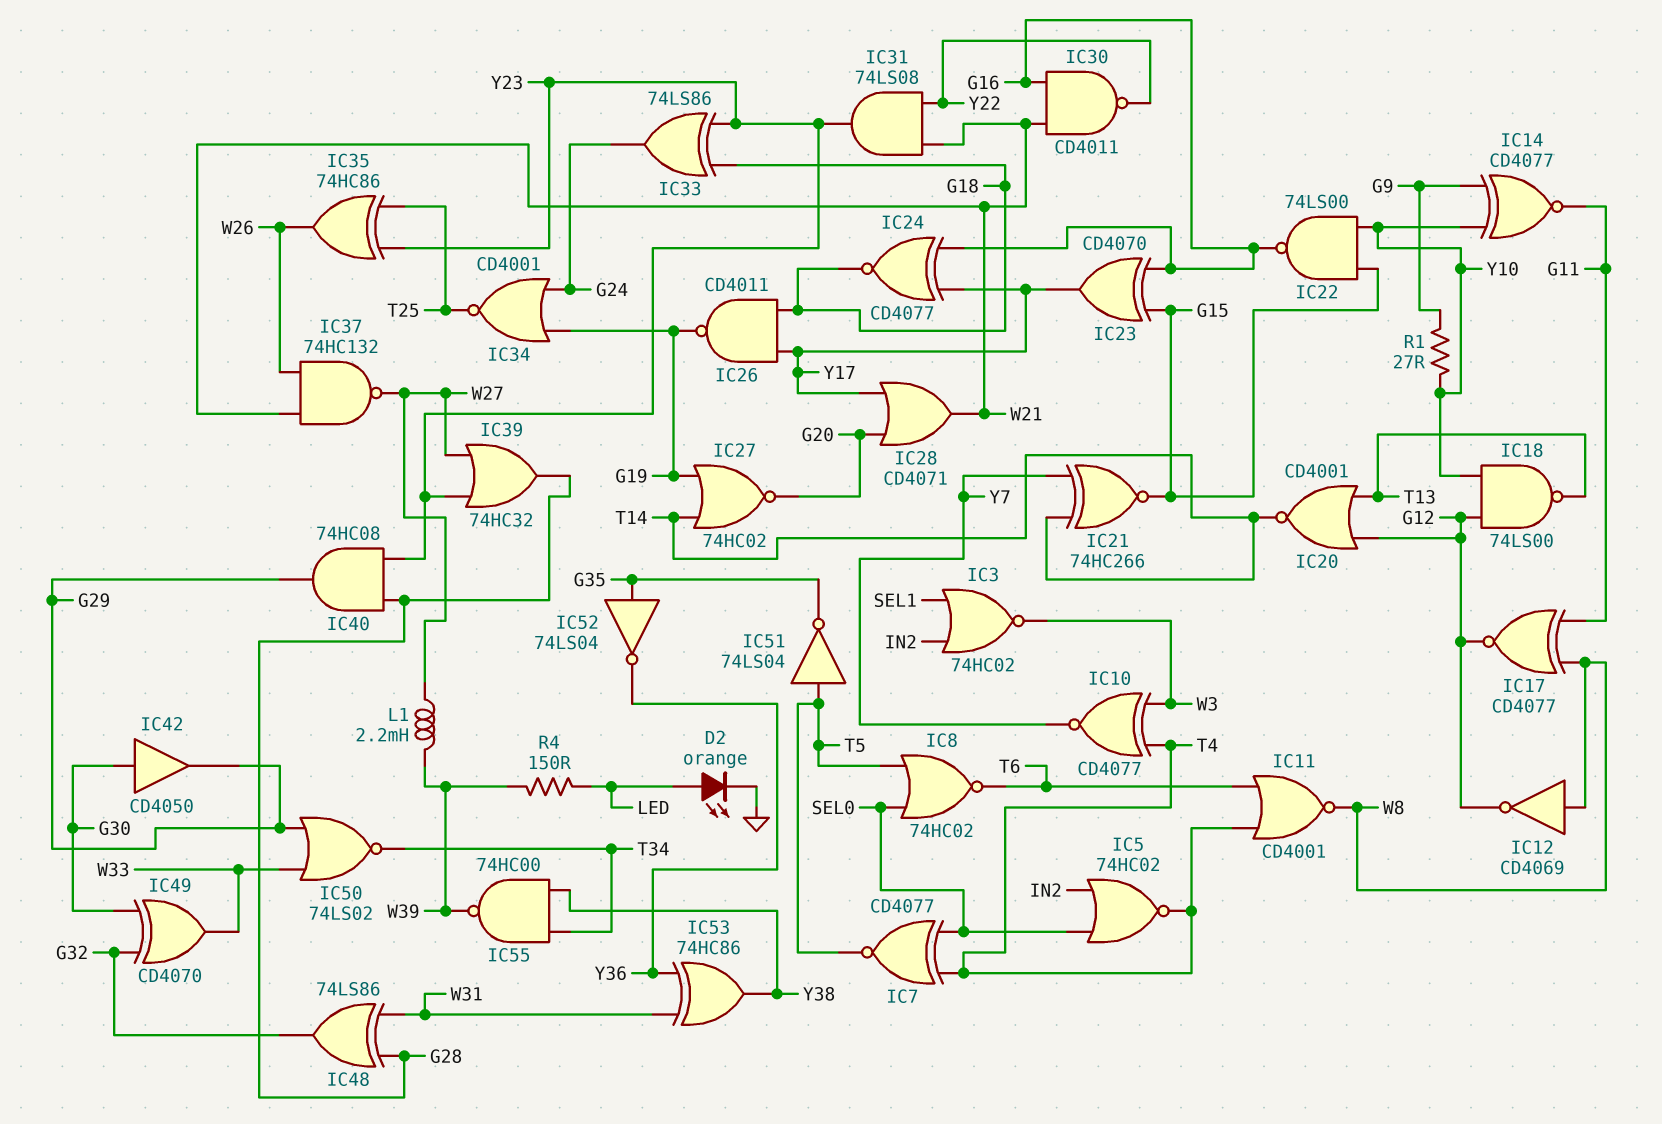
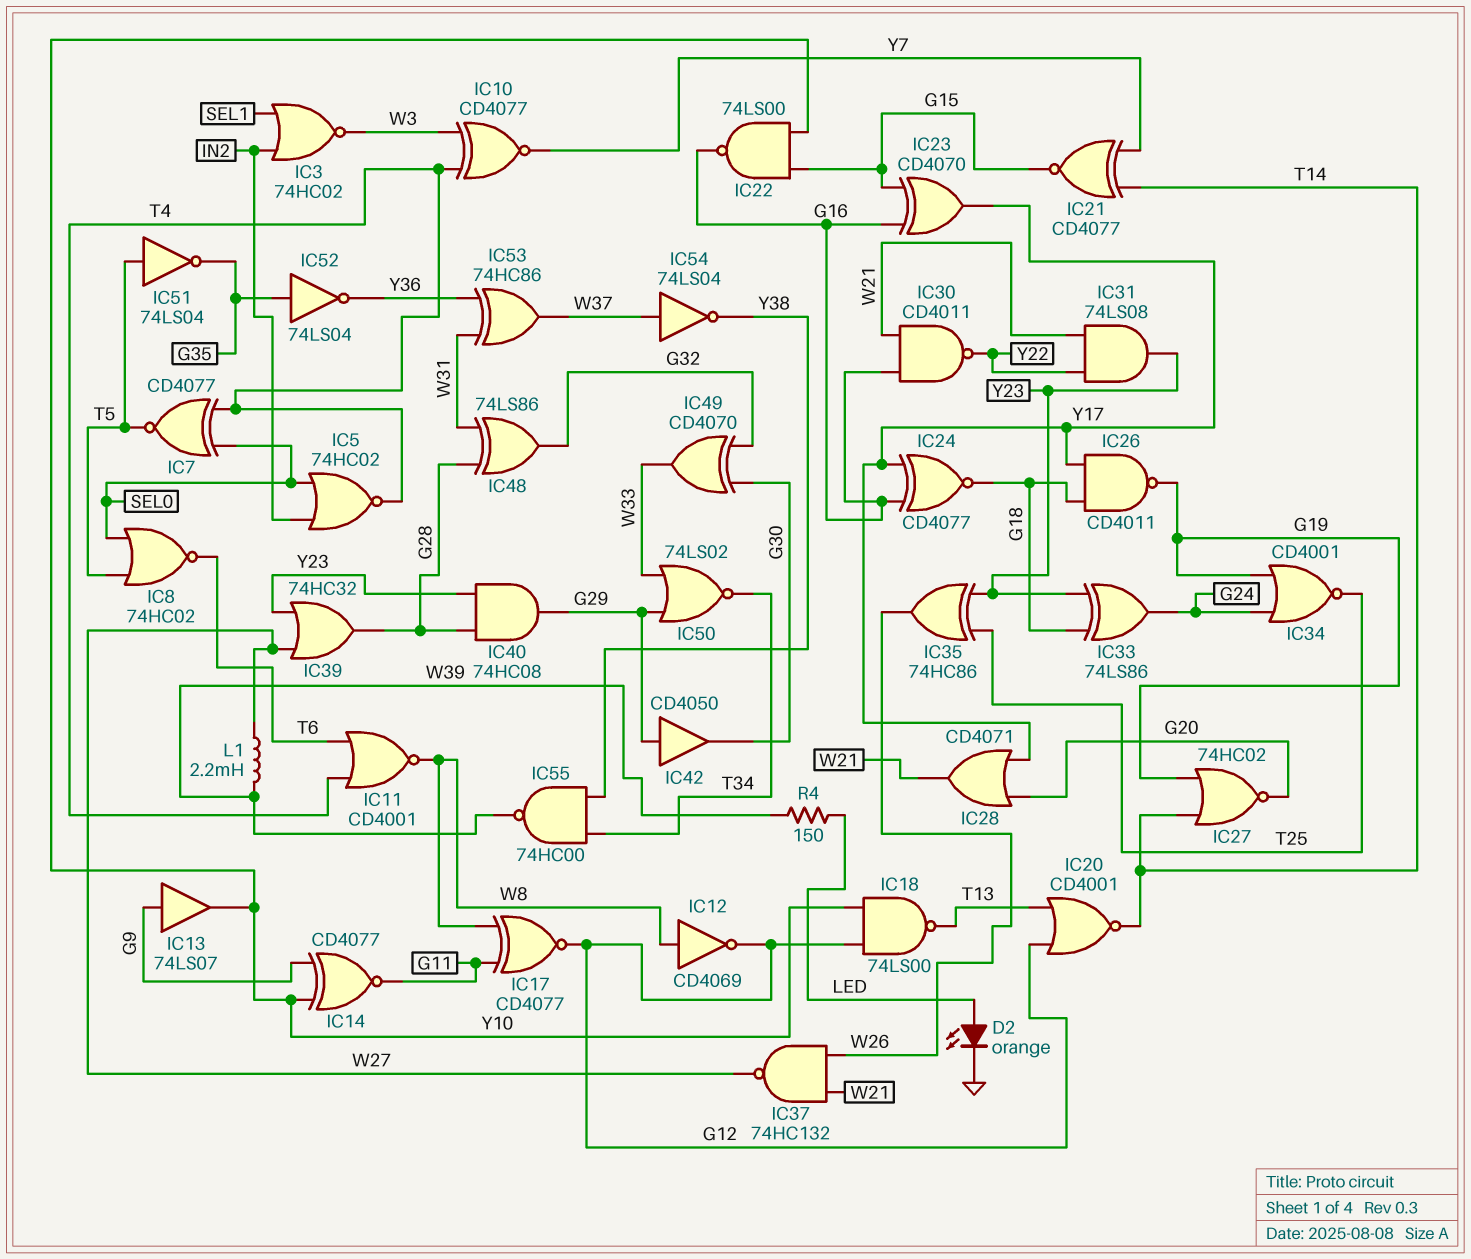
IC13: none -> buffer 74LS07 (in G9, out Y10)
IC21: XNOR 74HC266 (in T14, in Y7, out G15) -> XNOR CD4077 (in T14, in Y7, out G15)
IC42: buffer CD4050 (in G30, out G29) -> buffer CD4050 (in G29, out G30)
IC53: XOR 74HC86 (in W31, in Y36, out Y38) -> XOR 74HC86 (in W31, in Y36, out W37)
IC54: none -> NOT 74LS04 (in W37, out Y38)
R1: 27 (G9, Y10) -> none

